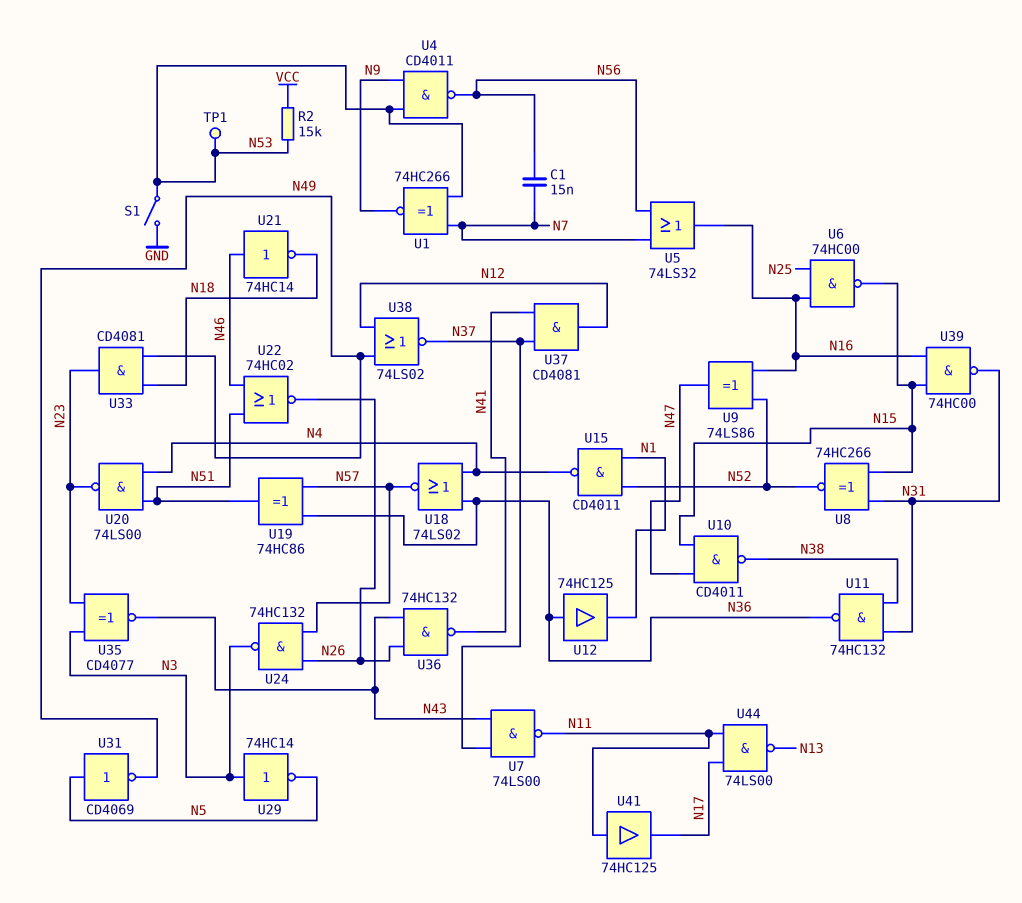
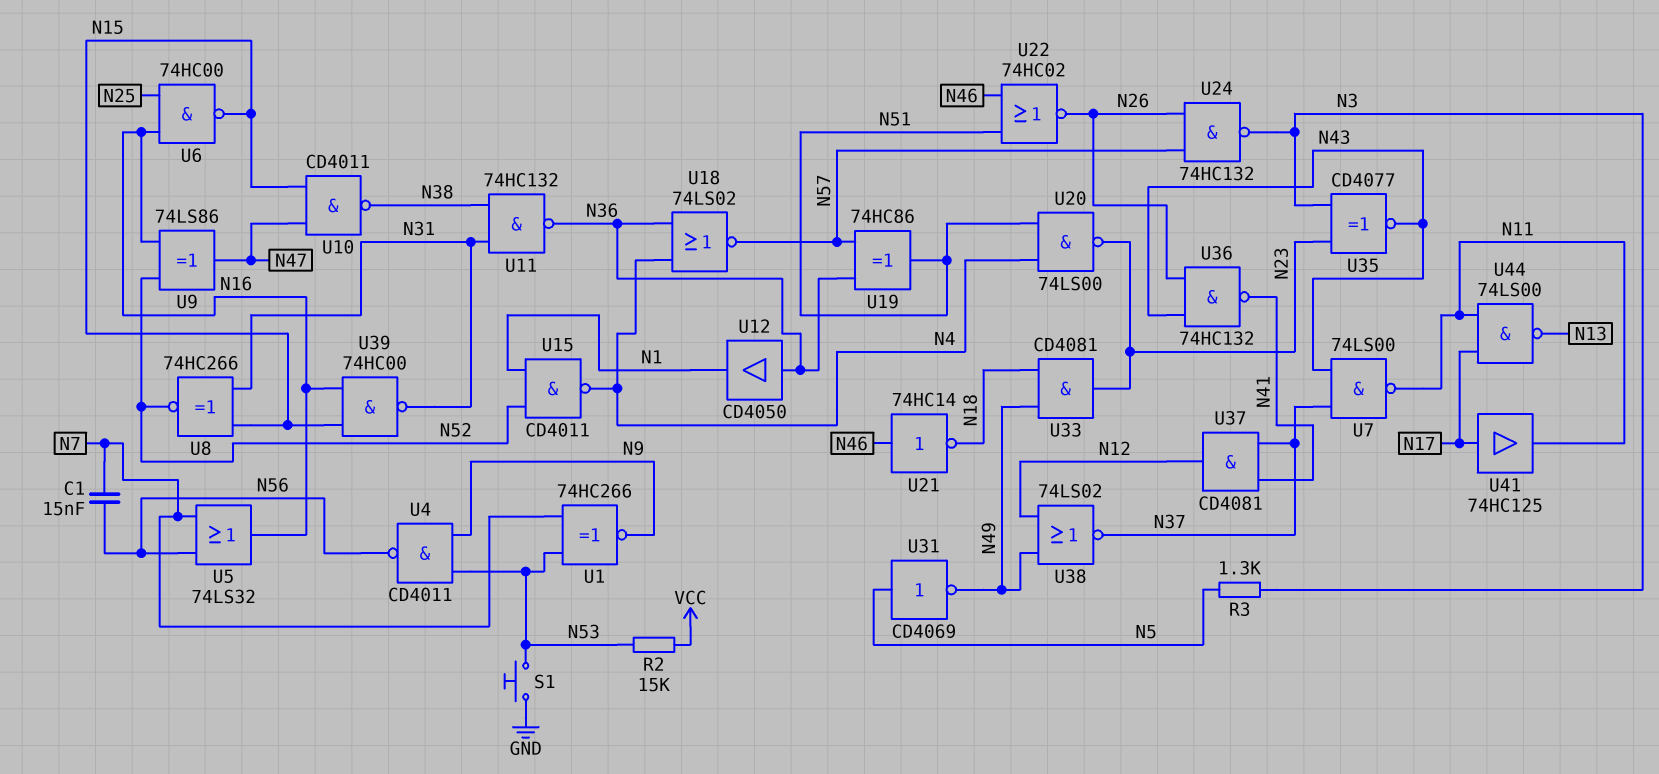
R3: none -> 1.3k (N3, N5)
S1: switch (GND, N53) -> button (GND, N53)
TP1: test point (N53) -> none
U12: buffer 74HC125 (in N36, out N1) -> buffer CD4050 (in N36, out N1)
U29: NOT 74HC14 (in N3, out N5) -> none
U41: buffer 74HC125 (in N11, out N17) -> buffer 74HC125 (in N17, out N11)

